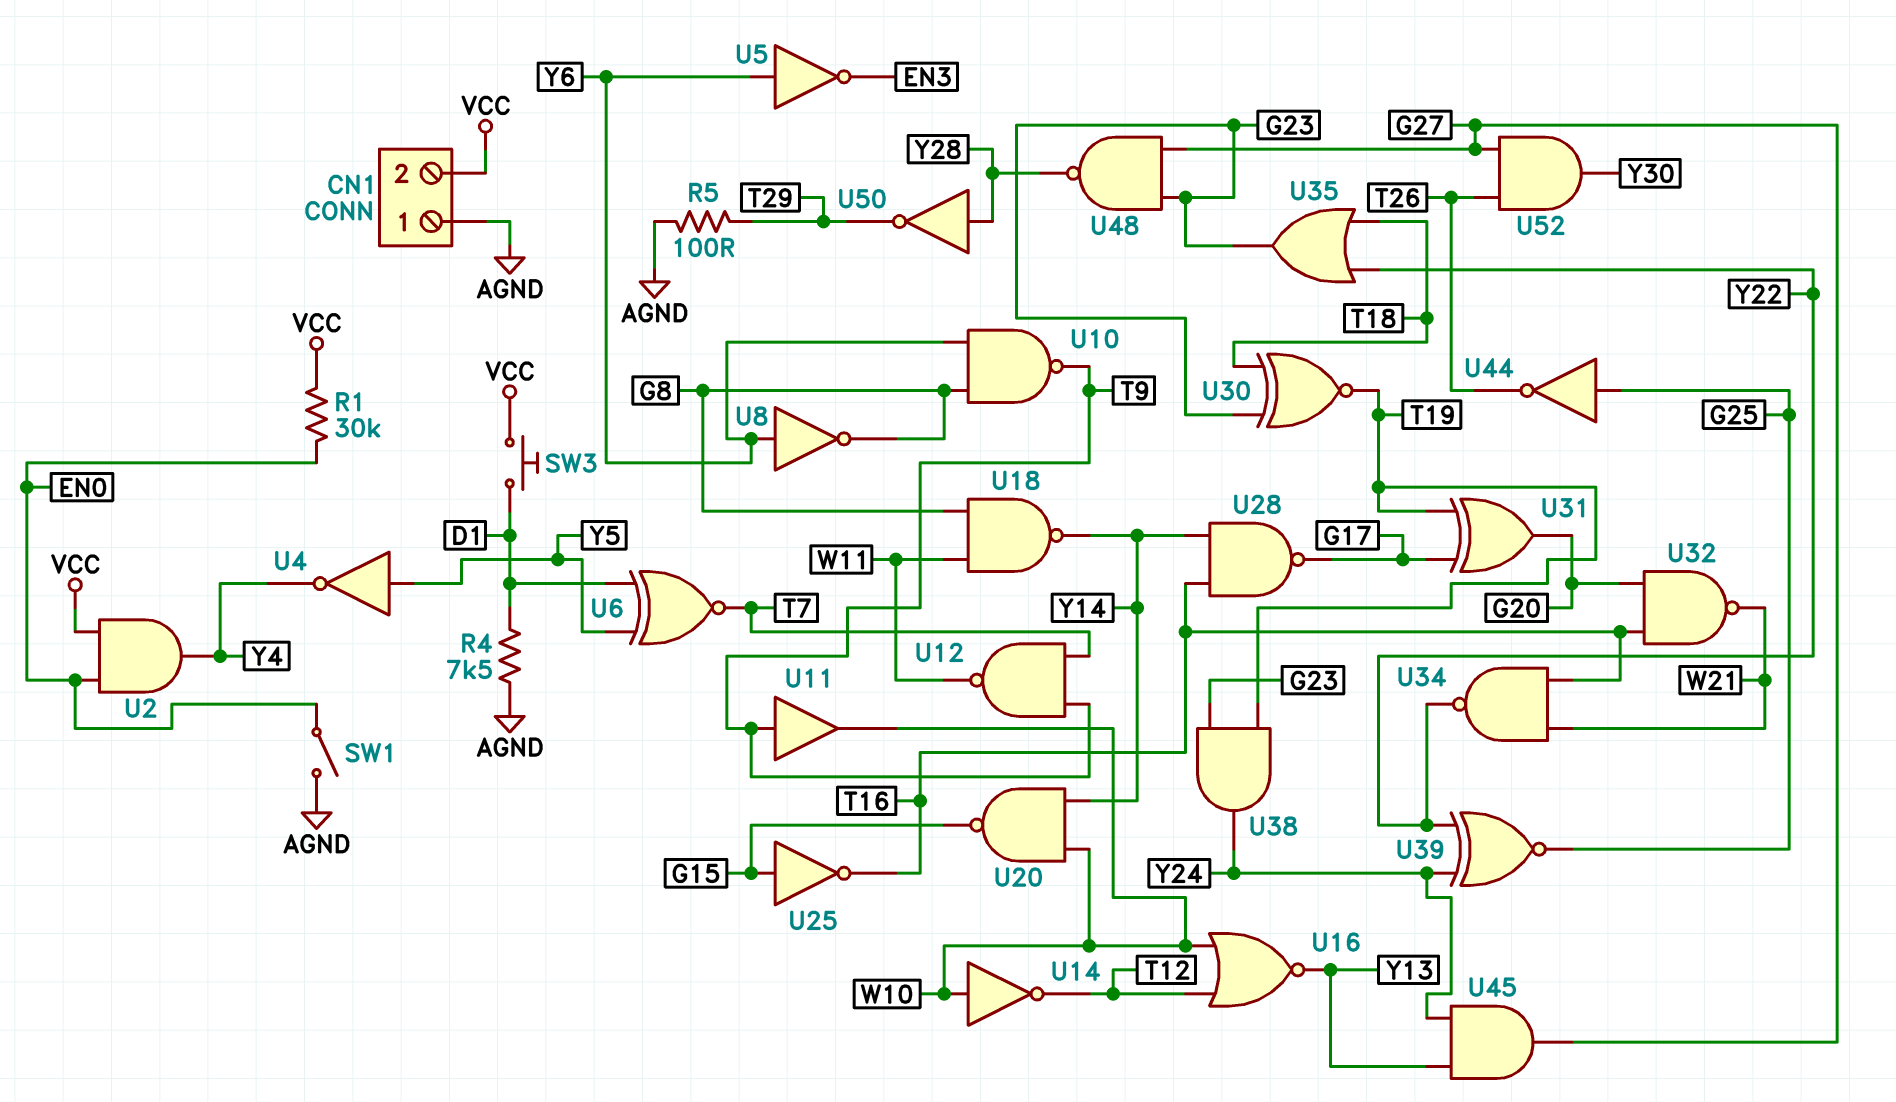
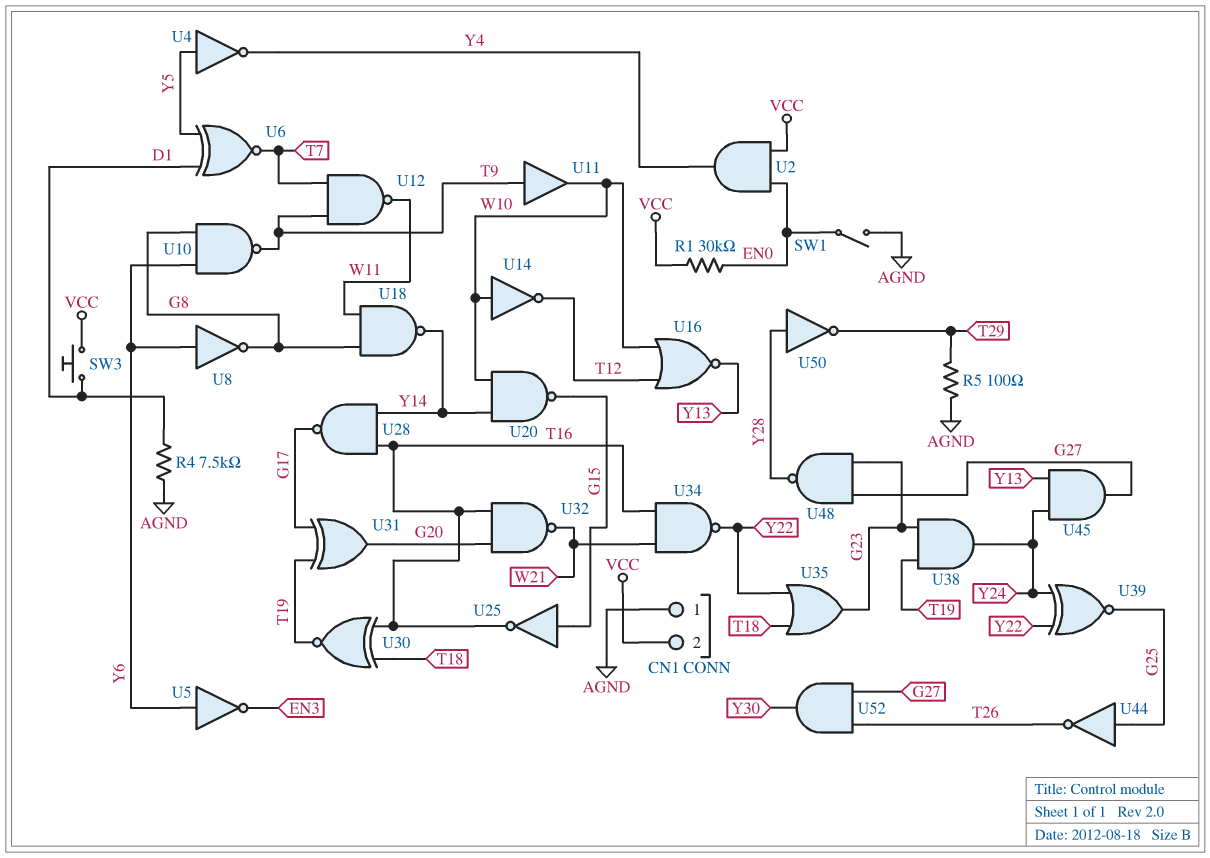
U30: XNOR (in G23, in T18, out T19) -> XNOR (in T16, in T18, out T19)

